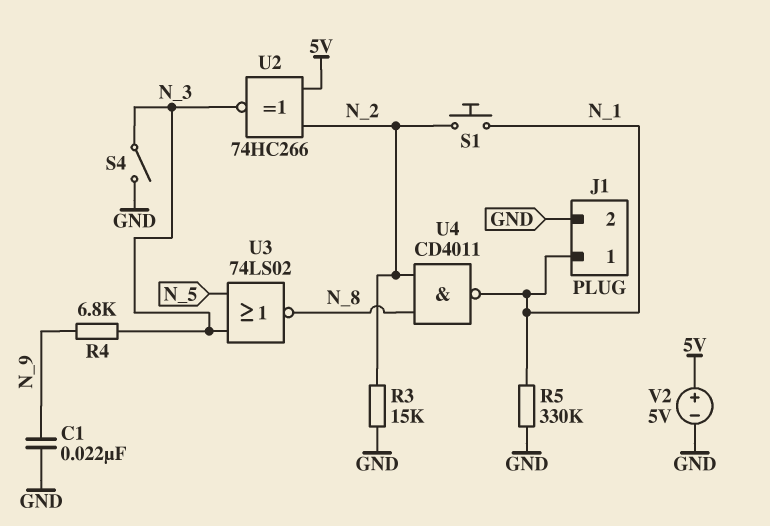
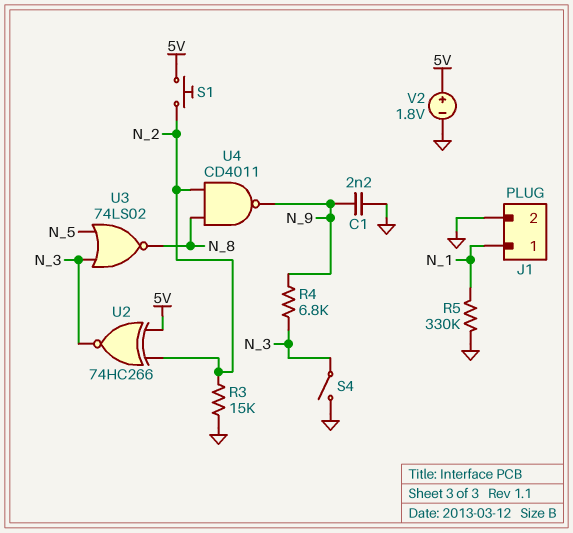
C1: 22nF (GND, N_9) -> 2.2nF (GND, N_9)
S1: button (N_1, N_2) -> button (5V, N_2)
U4: NAND CD4011 (in N_2, in N_8, out N_1) -> NAND CD4011 (in N_2, in N_8, out N_9)
V2: 5V (plus 5V, minus GND) -> 1.8V (plus 5V, minus GND)

